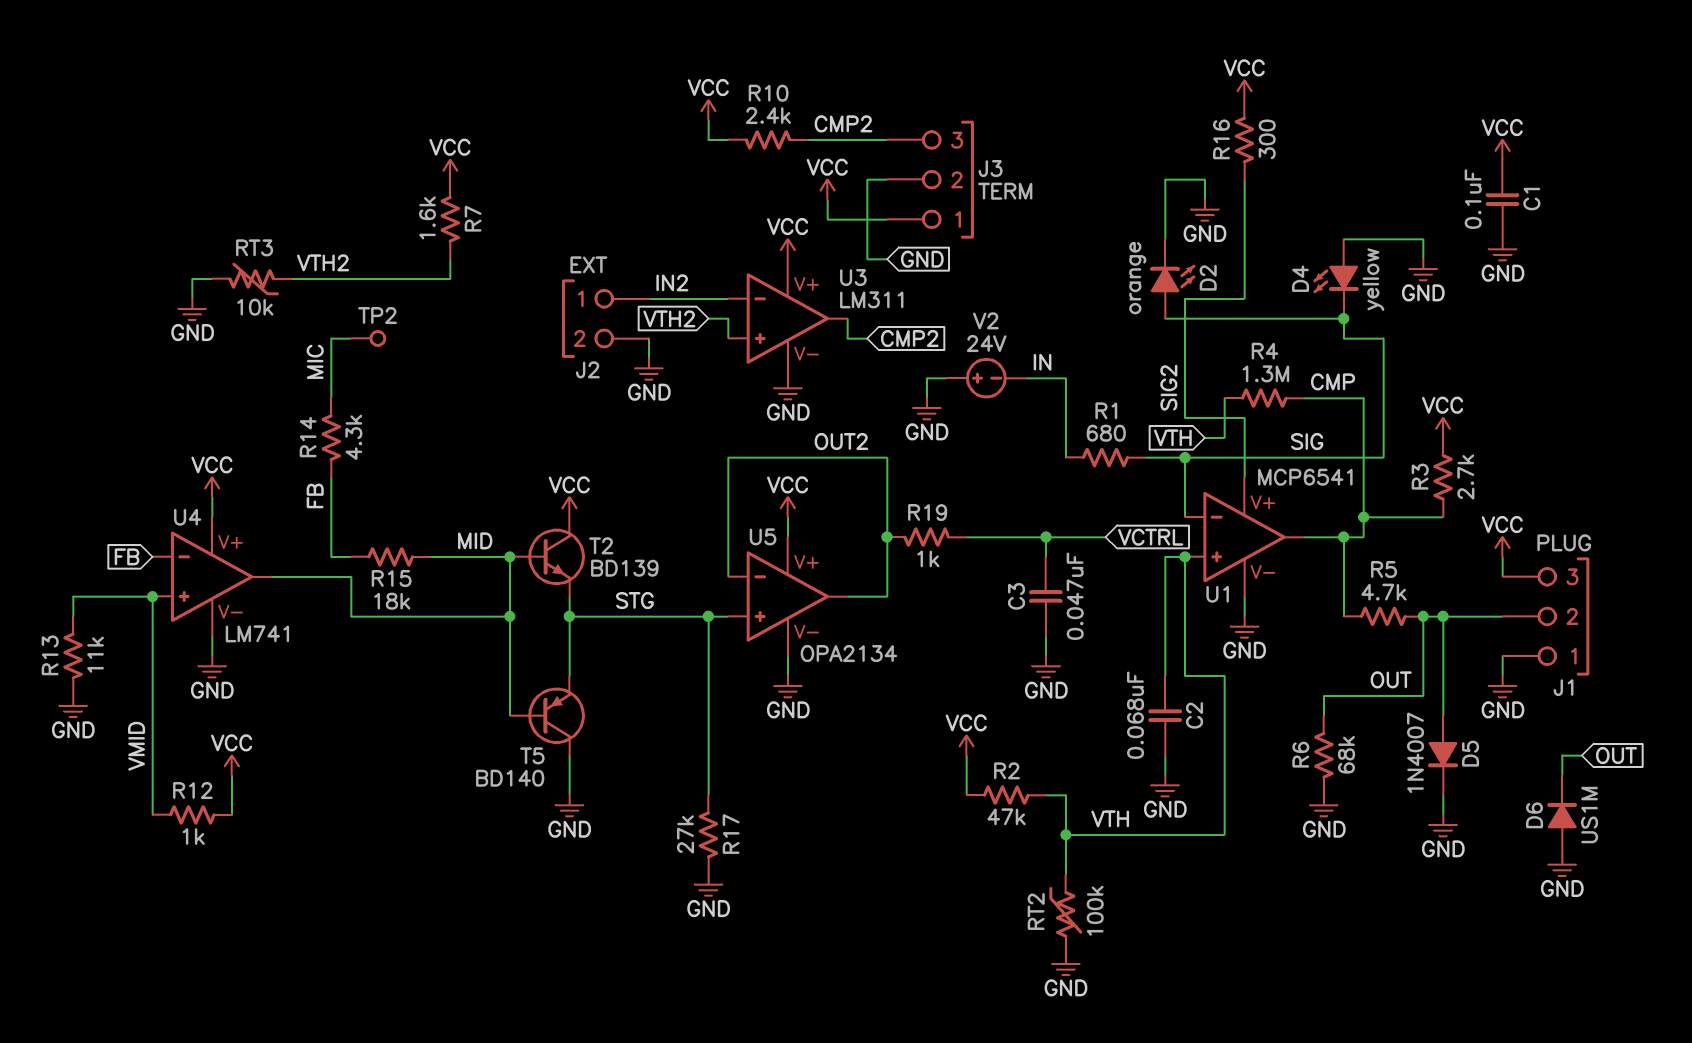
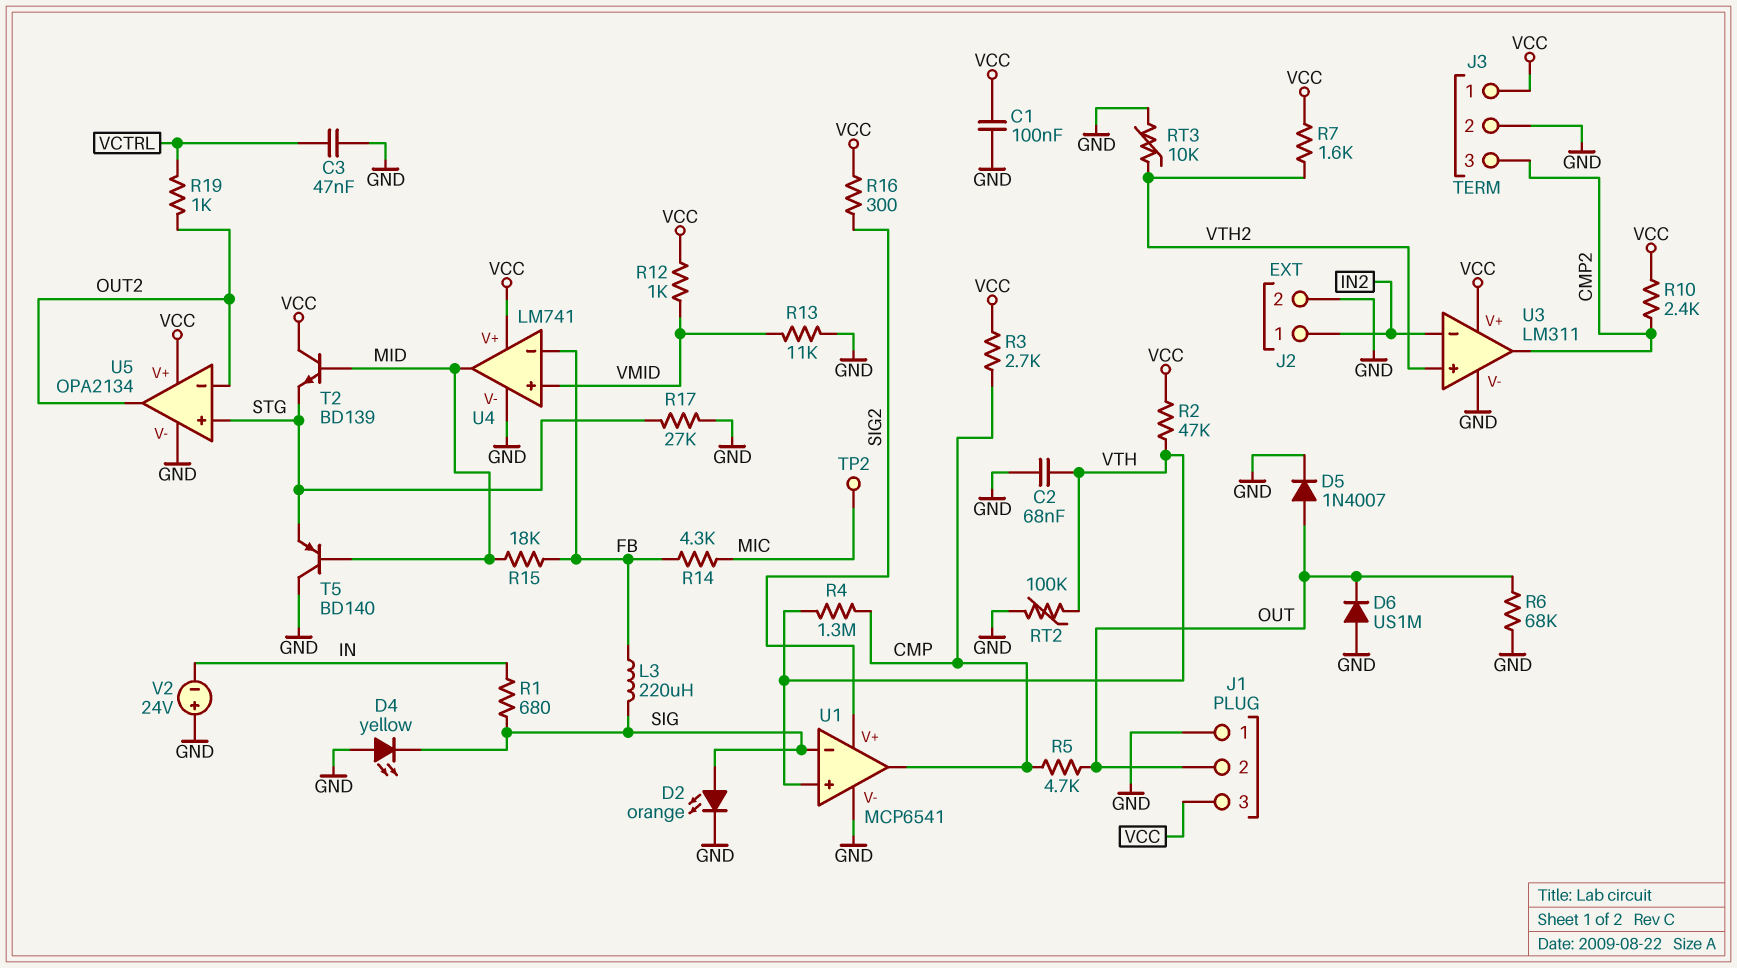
L3: none -> 220uH (FB, SIG)

